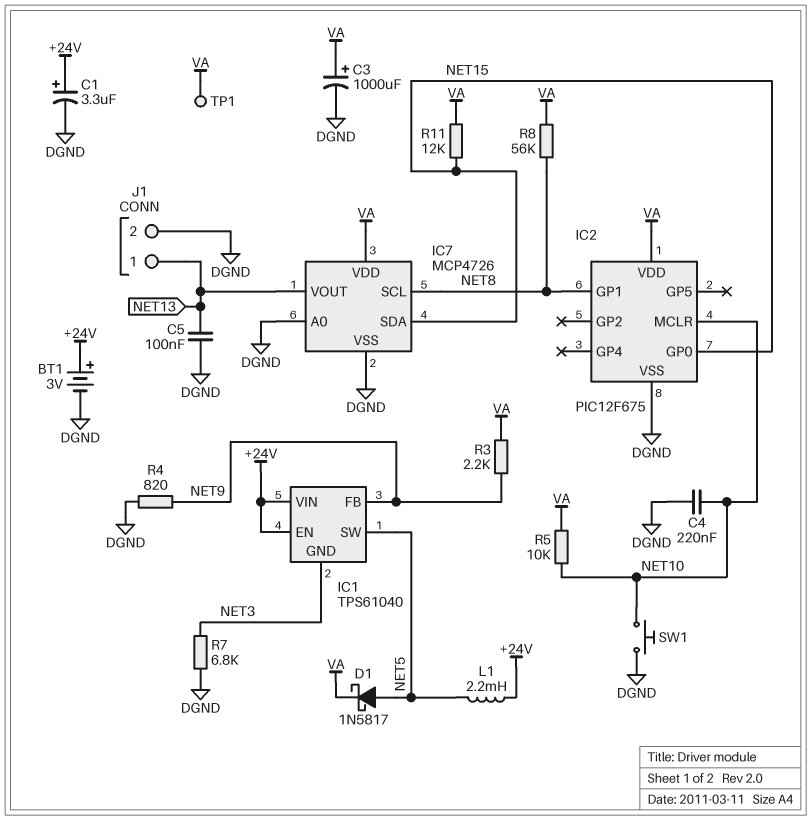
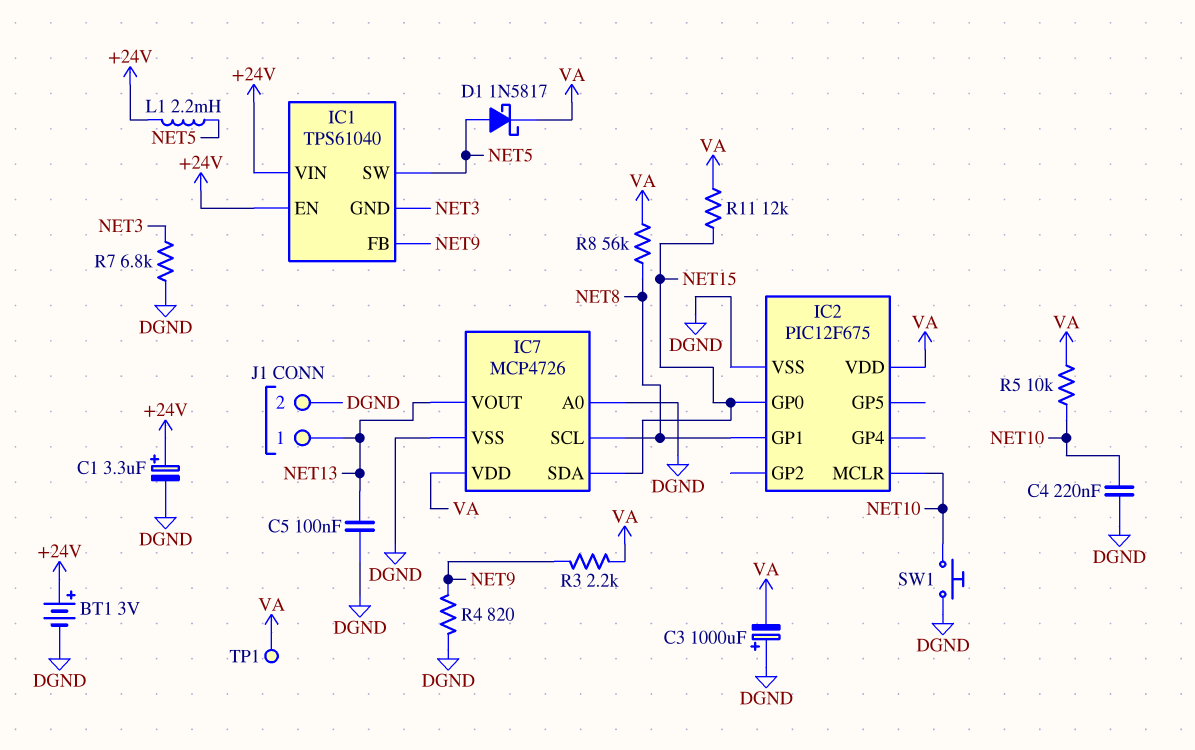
C3: 1000uF (plus VA, minus DGND) -> 1000uF (plus DGND, minus VA)

